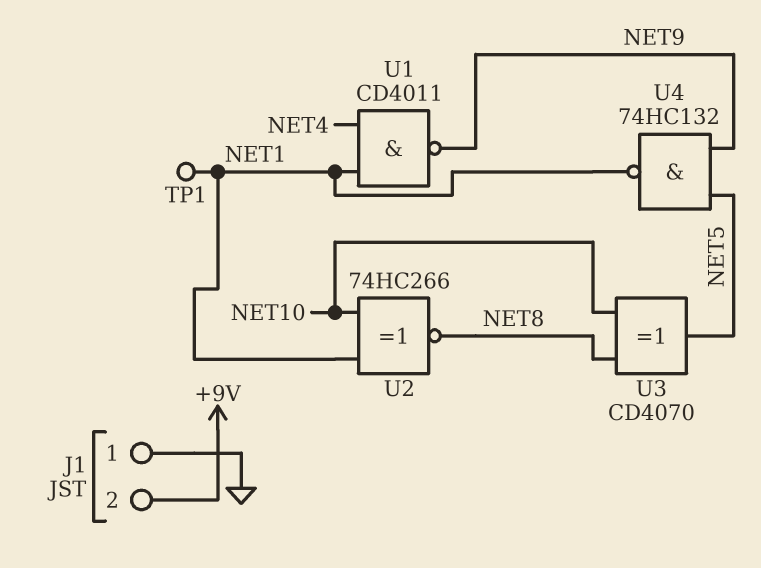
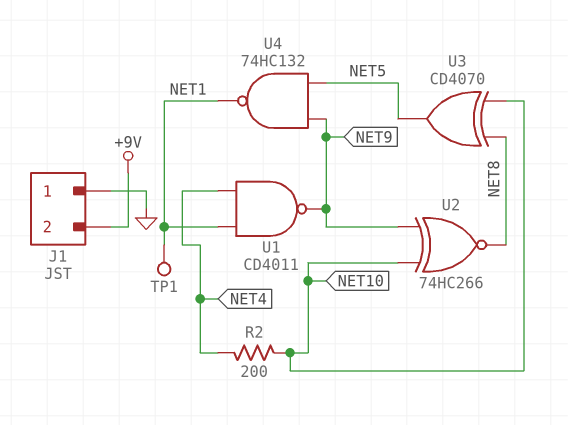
R2: none -> 200 (NET4, NET10)
U2: XNOR 74HC266 (in NET1, in NET10, out NET8) -> XNOR 74HC266 (in NET9, in NET10, out NET8)

